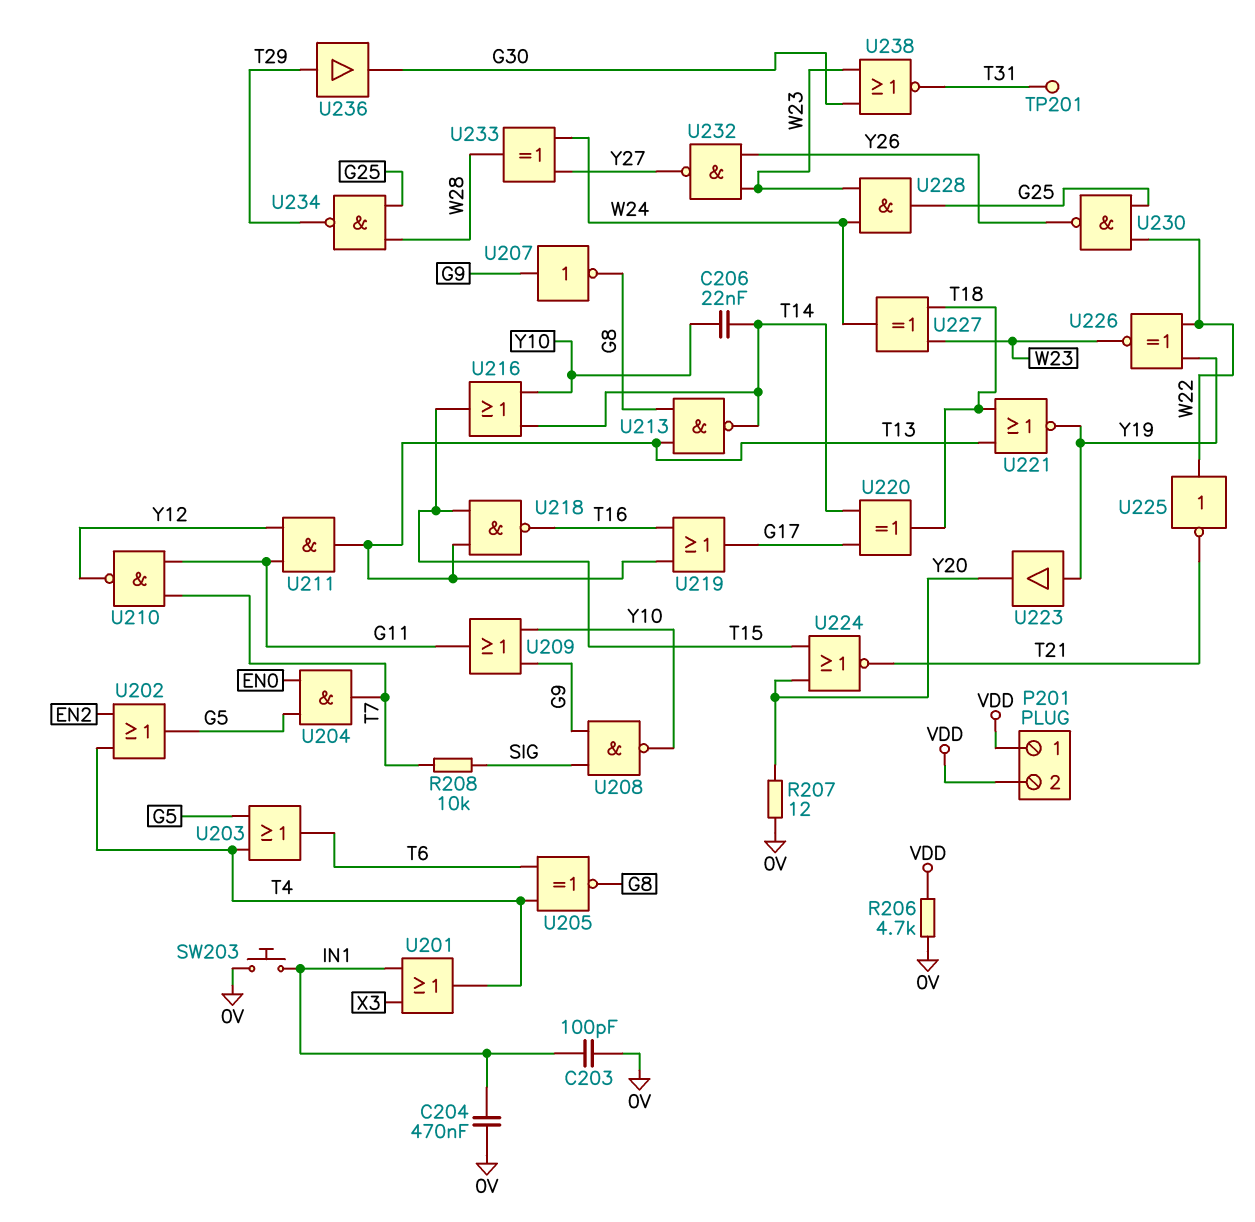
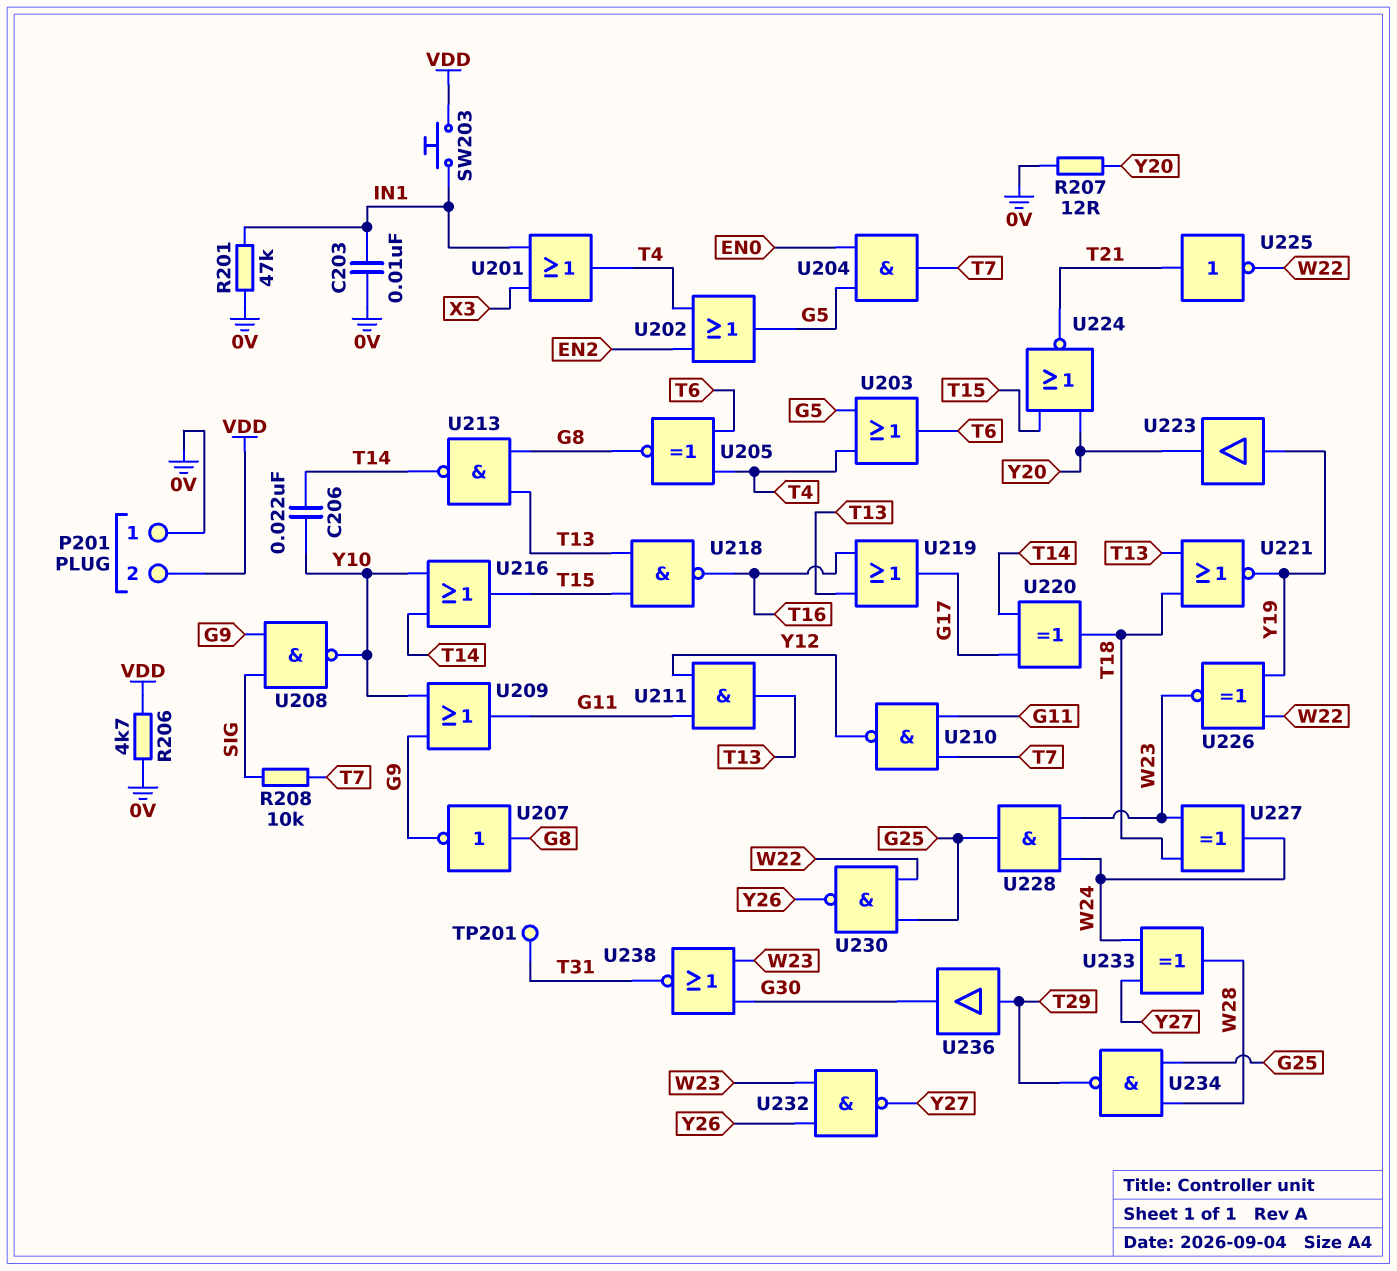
C203: 100pF (0V, IN1) -> 10nF (0V, IN1)
C204: 470nF (0V, IN1) -> none
P201 pin 1: VDD -> 0V
R201: none -> 47k (0V, IN1)
SW203: button (0V, IN1) -> button (IN1, VDD)
U207: NOT (in G9, out G8) -> NOT (in G8, out G9)
U225: NOT (in W22, out T21) -> NOT (in T21, out W22)

